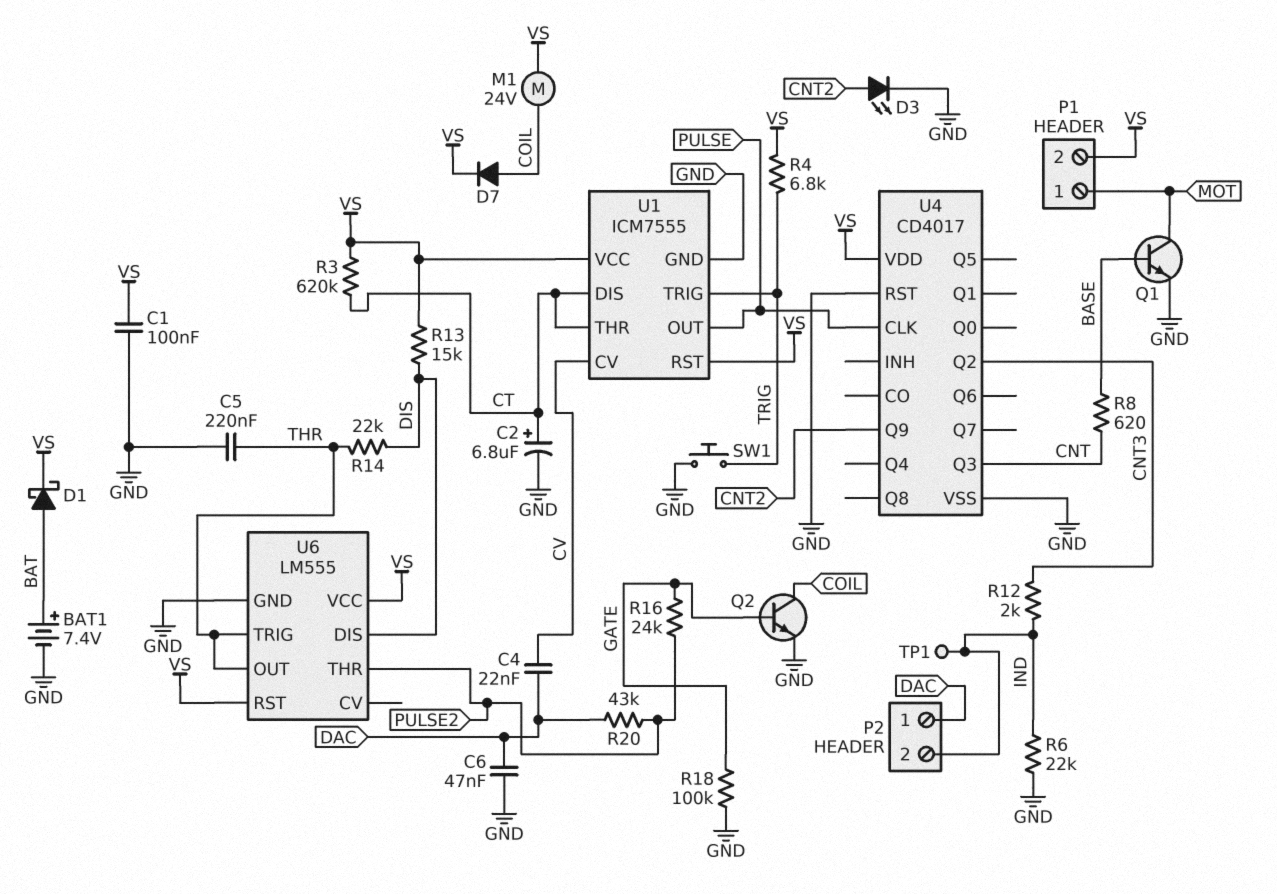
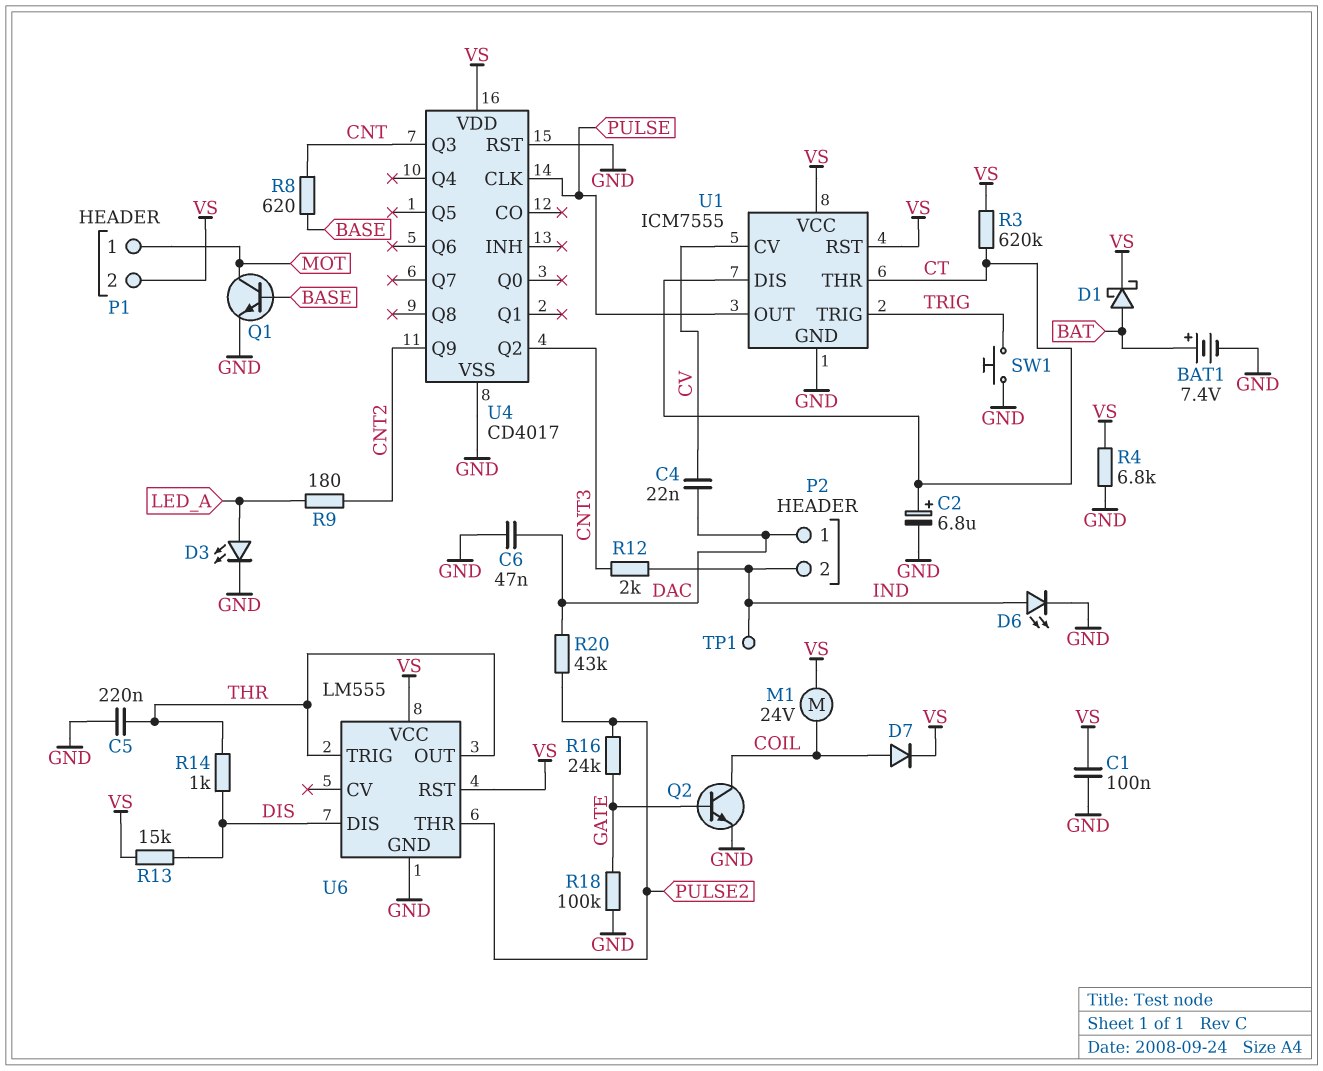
D3: LED (A CNT2, K GND) -> LED (A LED_A, K GND)
D6: none -> LED (A IND, K GND)
R4: 6.8k (TRIG, VS) -> 6.8k (GND, VS)
R6: 22k (GND, IND) -> none
R9: none -> 180 (CNT2, LED_A)
R14: 22k (DIS, THR) -> 1k (DIS, THR)

